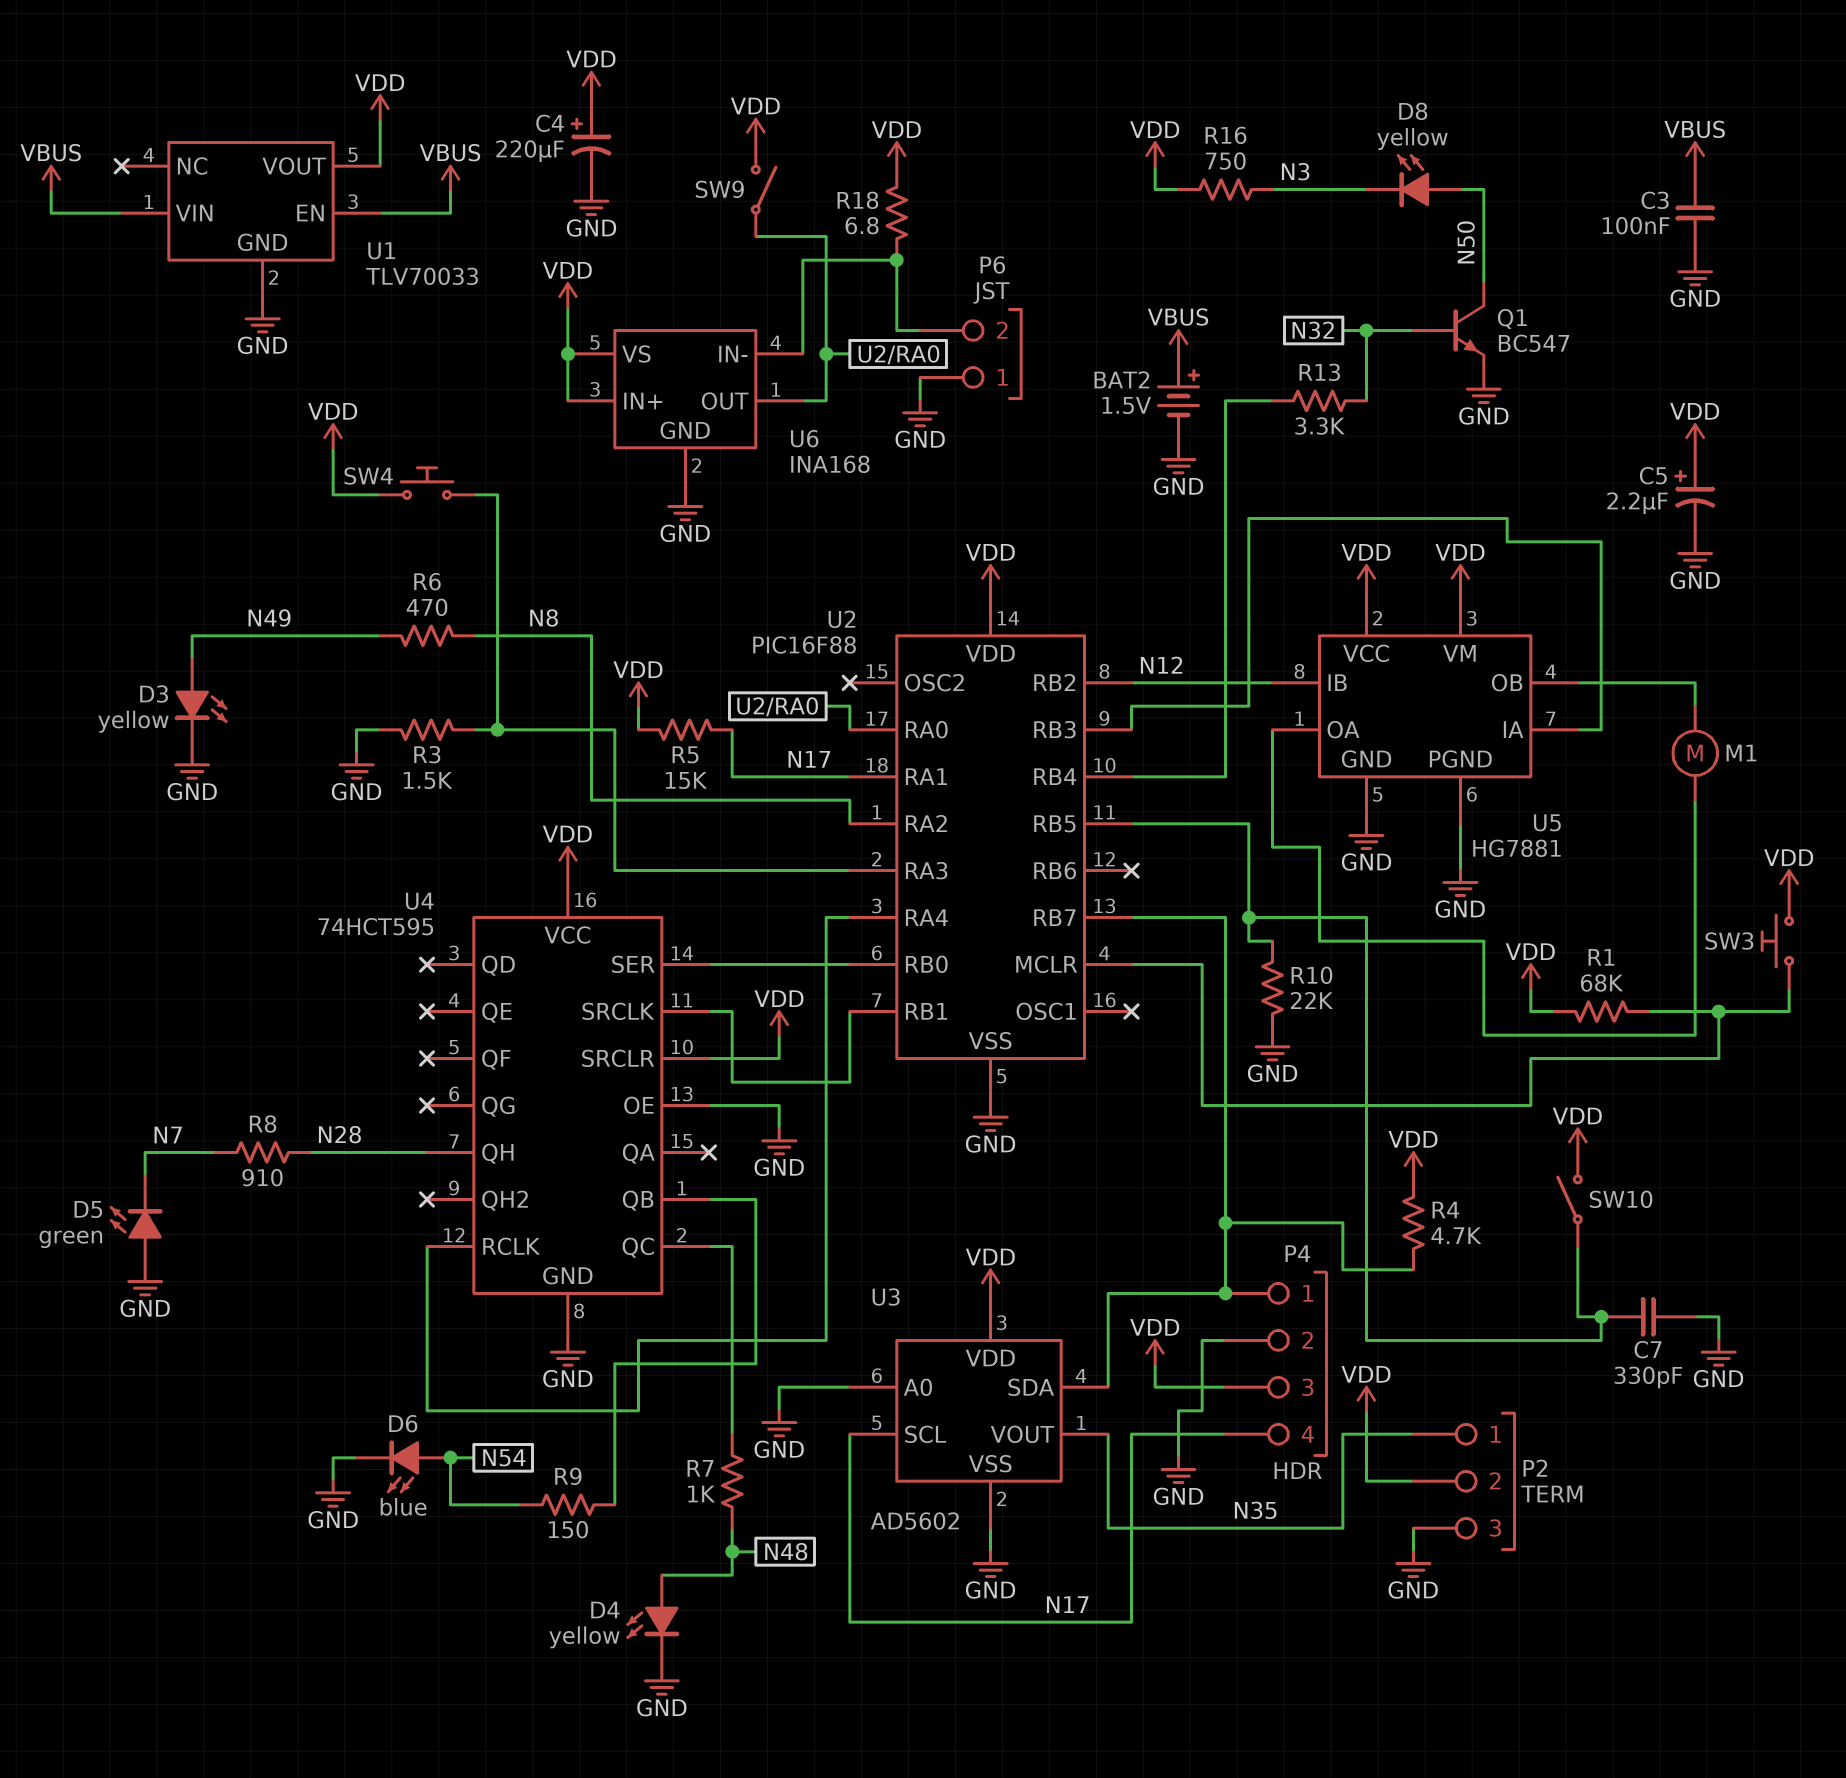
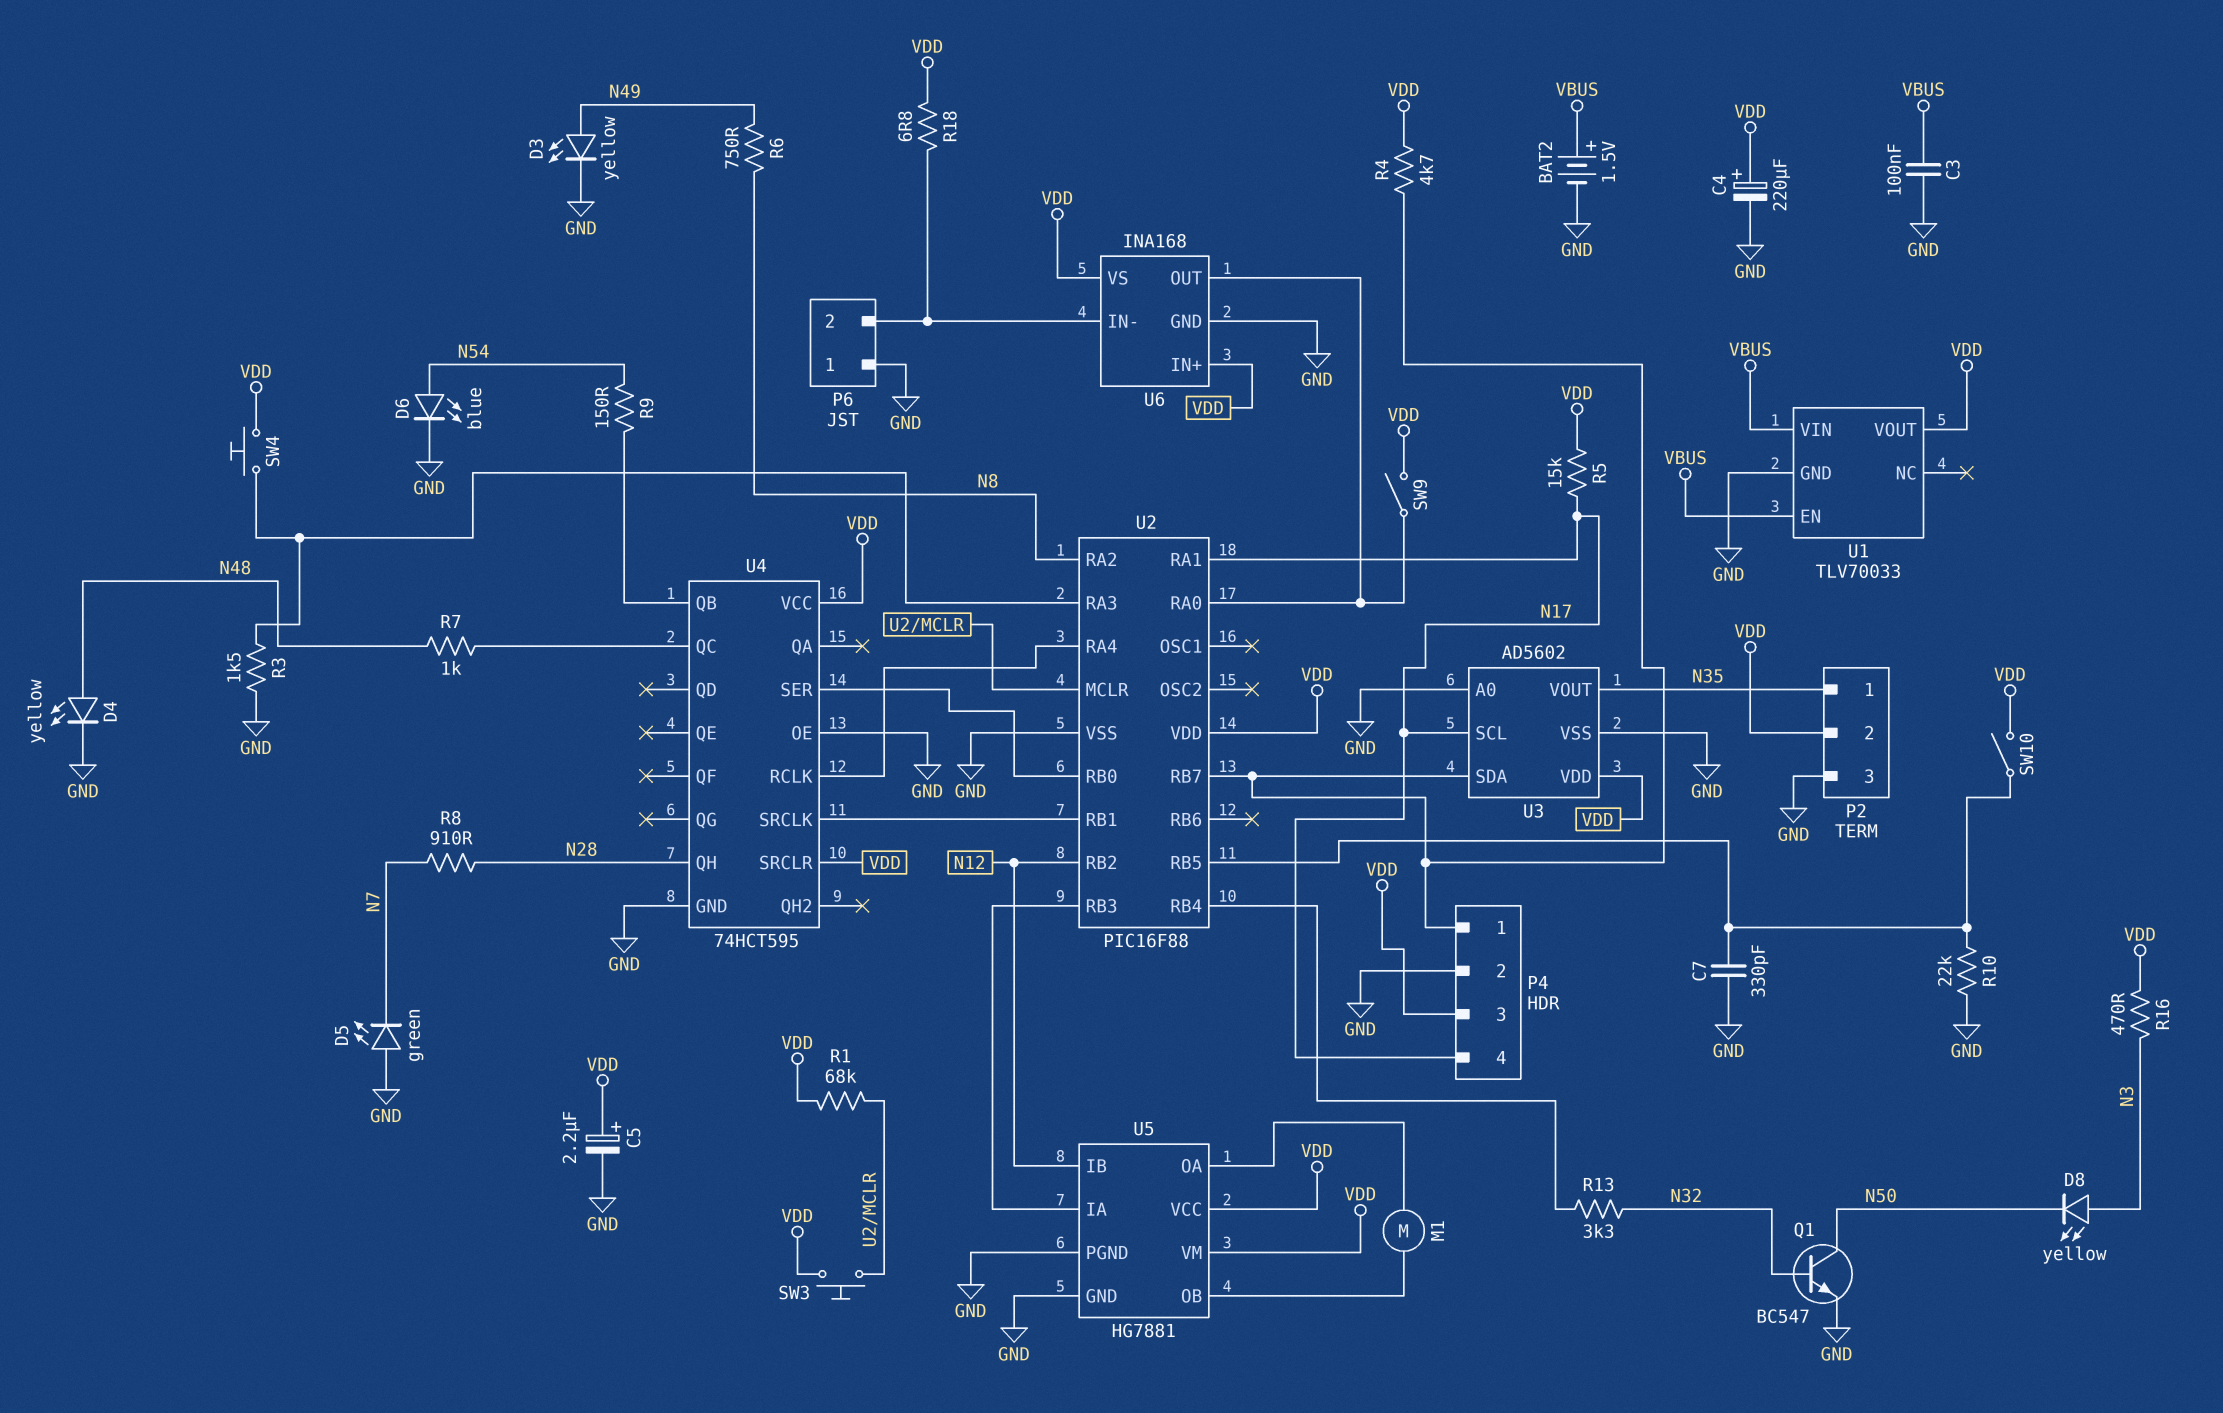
D8: LED yellow (A N50, K N3) -> LED yellow (A N3, K N50)
R6: 470 (N8, N49) -> 750 (N8, N49)
R16: 750 (N3, VDD) -> 470 (N3, VDD)

